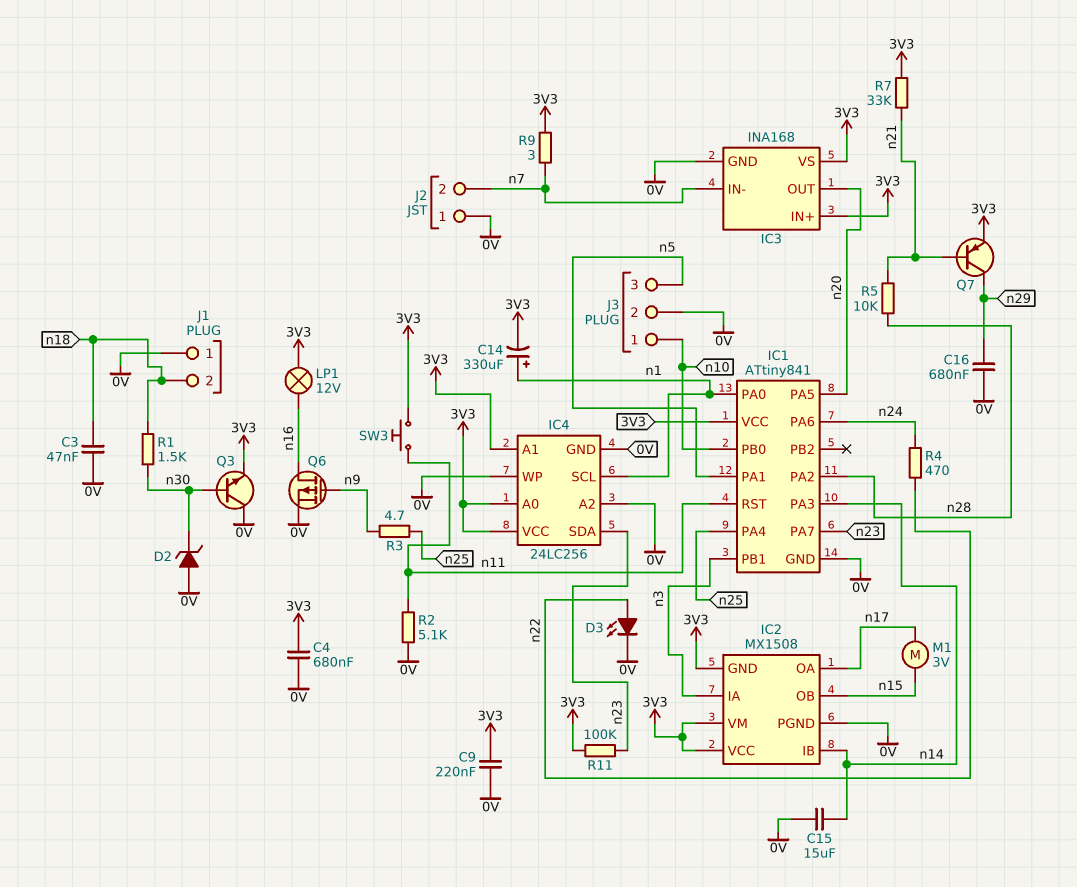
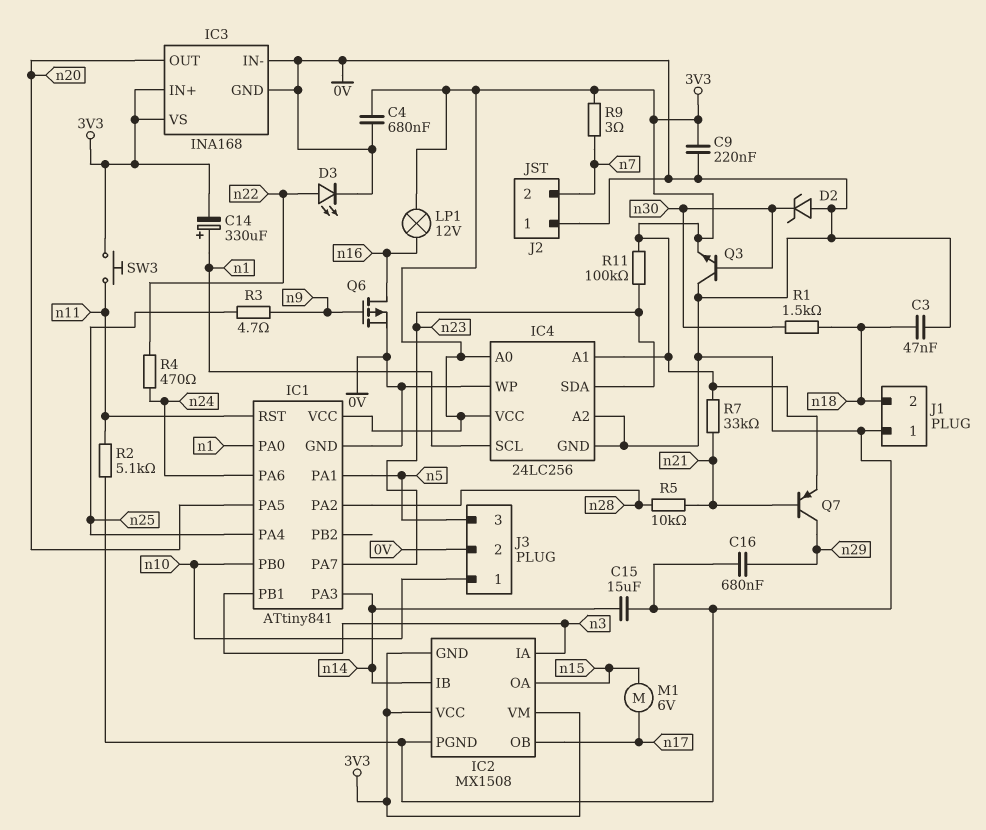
IC2 pin OA: n17 -> n15
IC2 pin OB: n15 -> n17
IC3 pin IN-: n7 -> 0V
M1: motor 3V (n15, n17) -> motor 6V (n15, n17)

